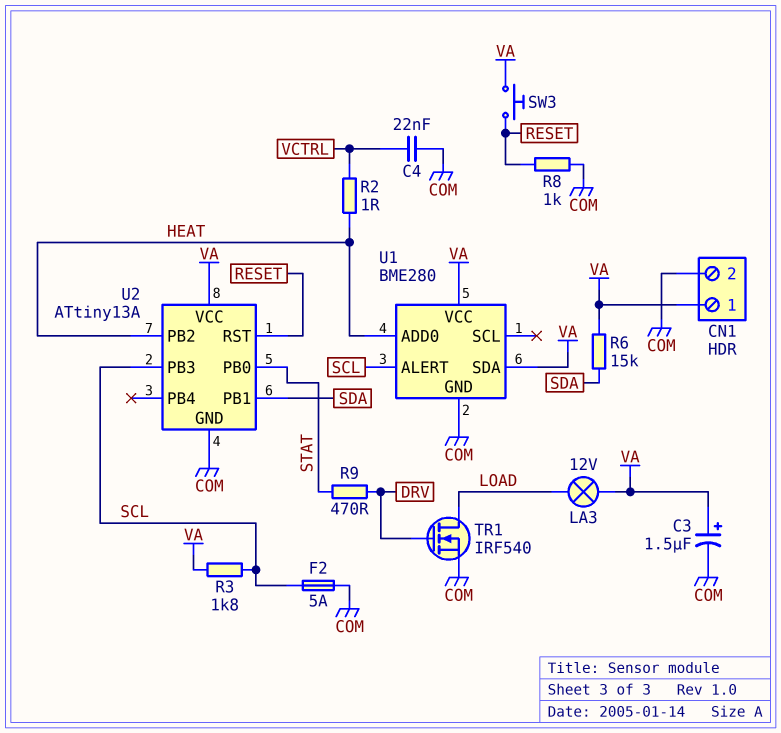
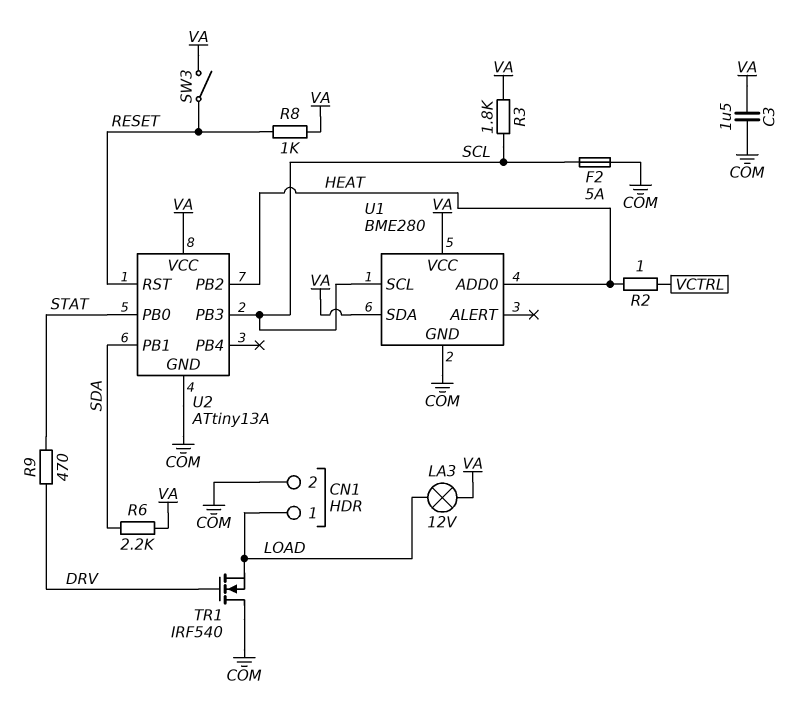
C3: 1.5uF (plus VA, minus COM) -> 1.5uF (COM, VA)
C4: 22nF (COM, VCTRL) -> none
CN1 pin 1: VA -> LOAD
R6: 15k (SDA, VA) -> 2.2k (SDA, VA)
R8: 1k (COM, RESET) -> 1k (RESET, VA)
SW3: button (RESET, VA) -> switch (RESET, VA)
TR1: NMOS IRF540 (G DRV, D LOAD, S COM) -> NMOS IRF540 (G DRV, D COM, S LOAD)
U1 pin ALERT: SCL -> none
U1 pin SCL: none -> SCL

